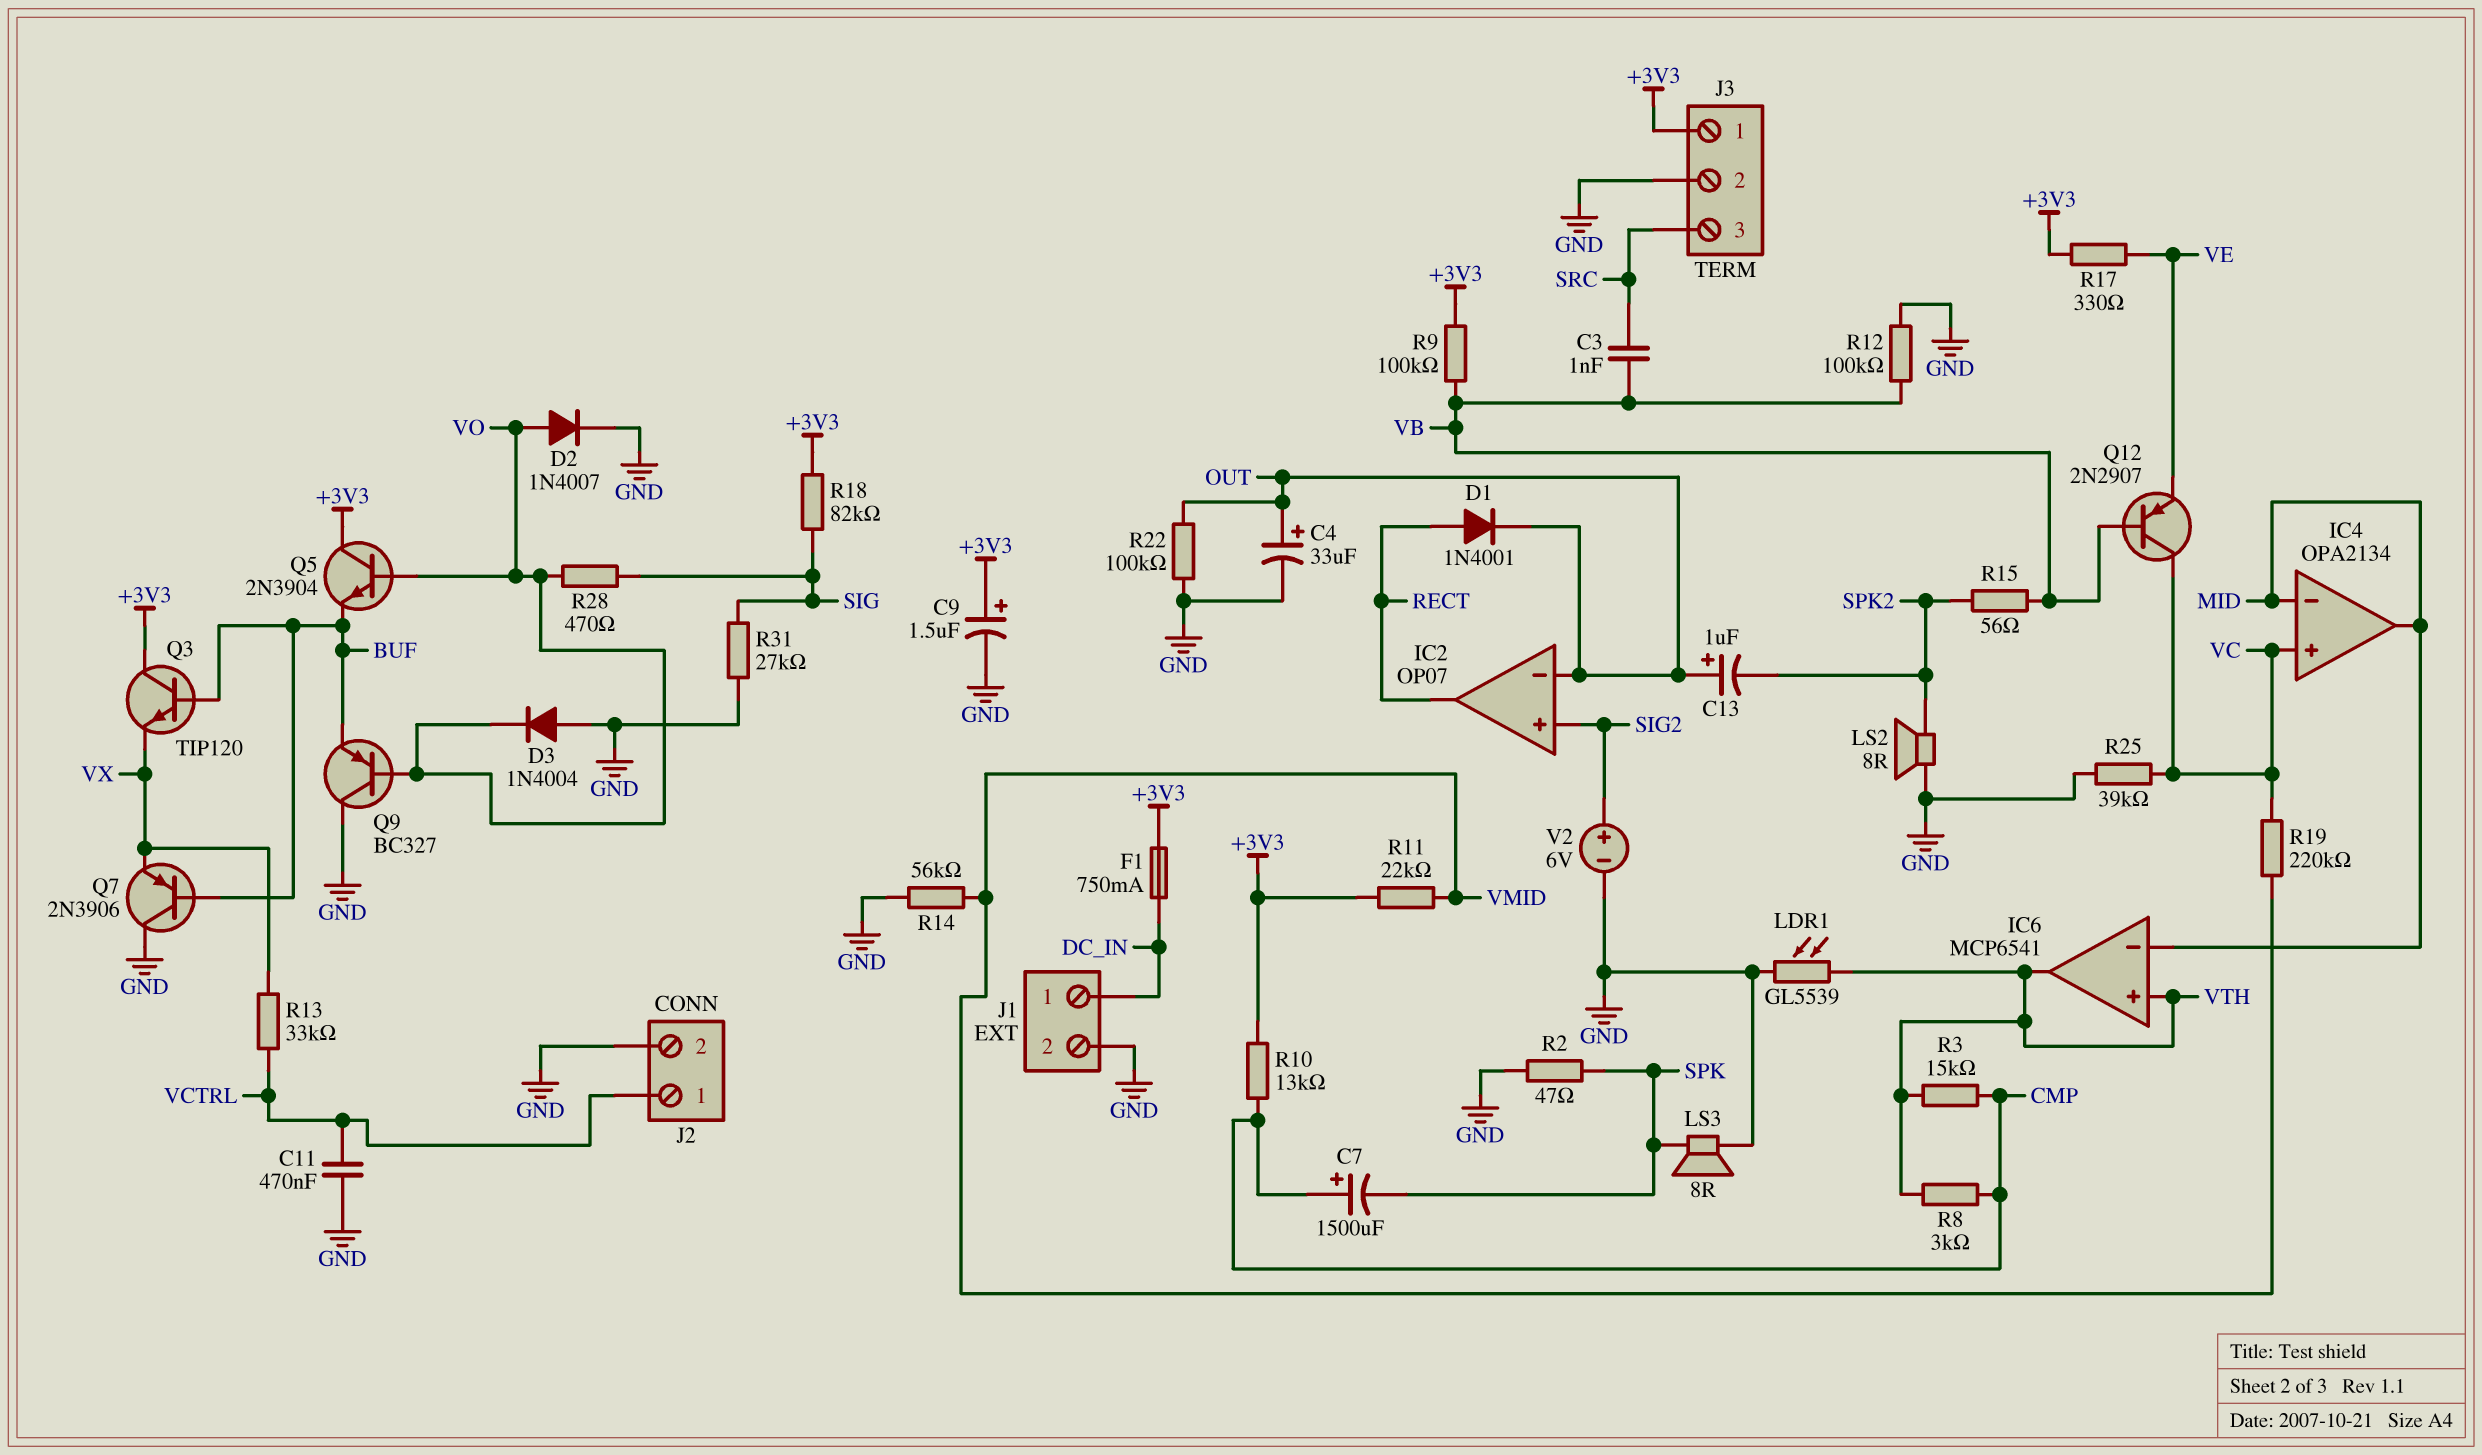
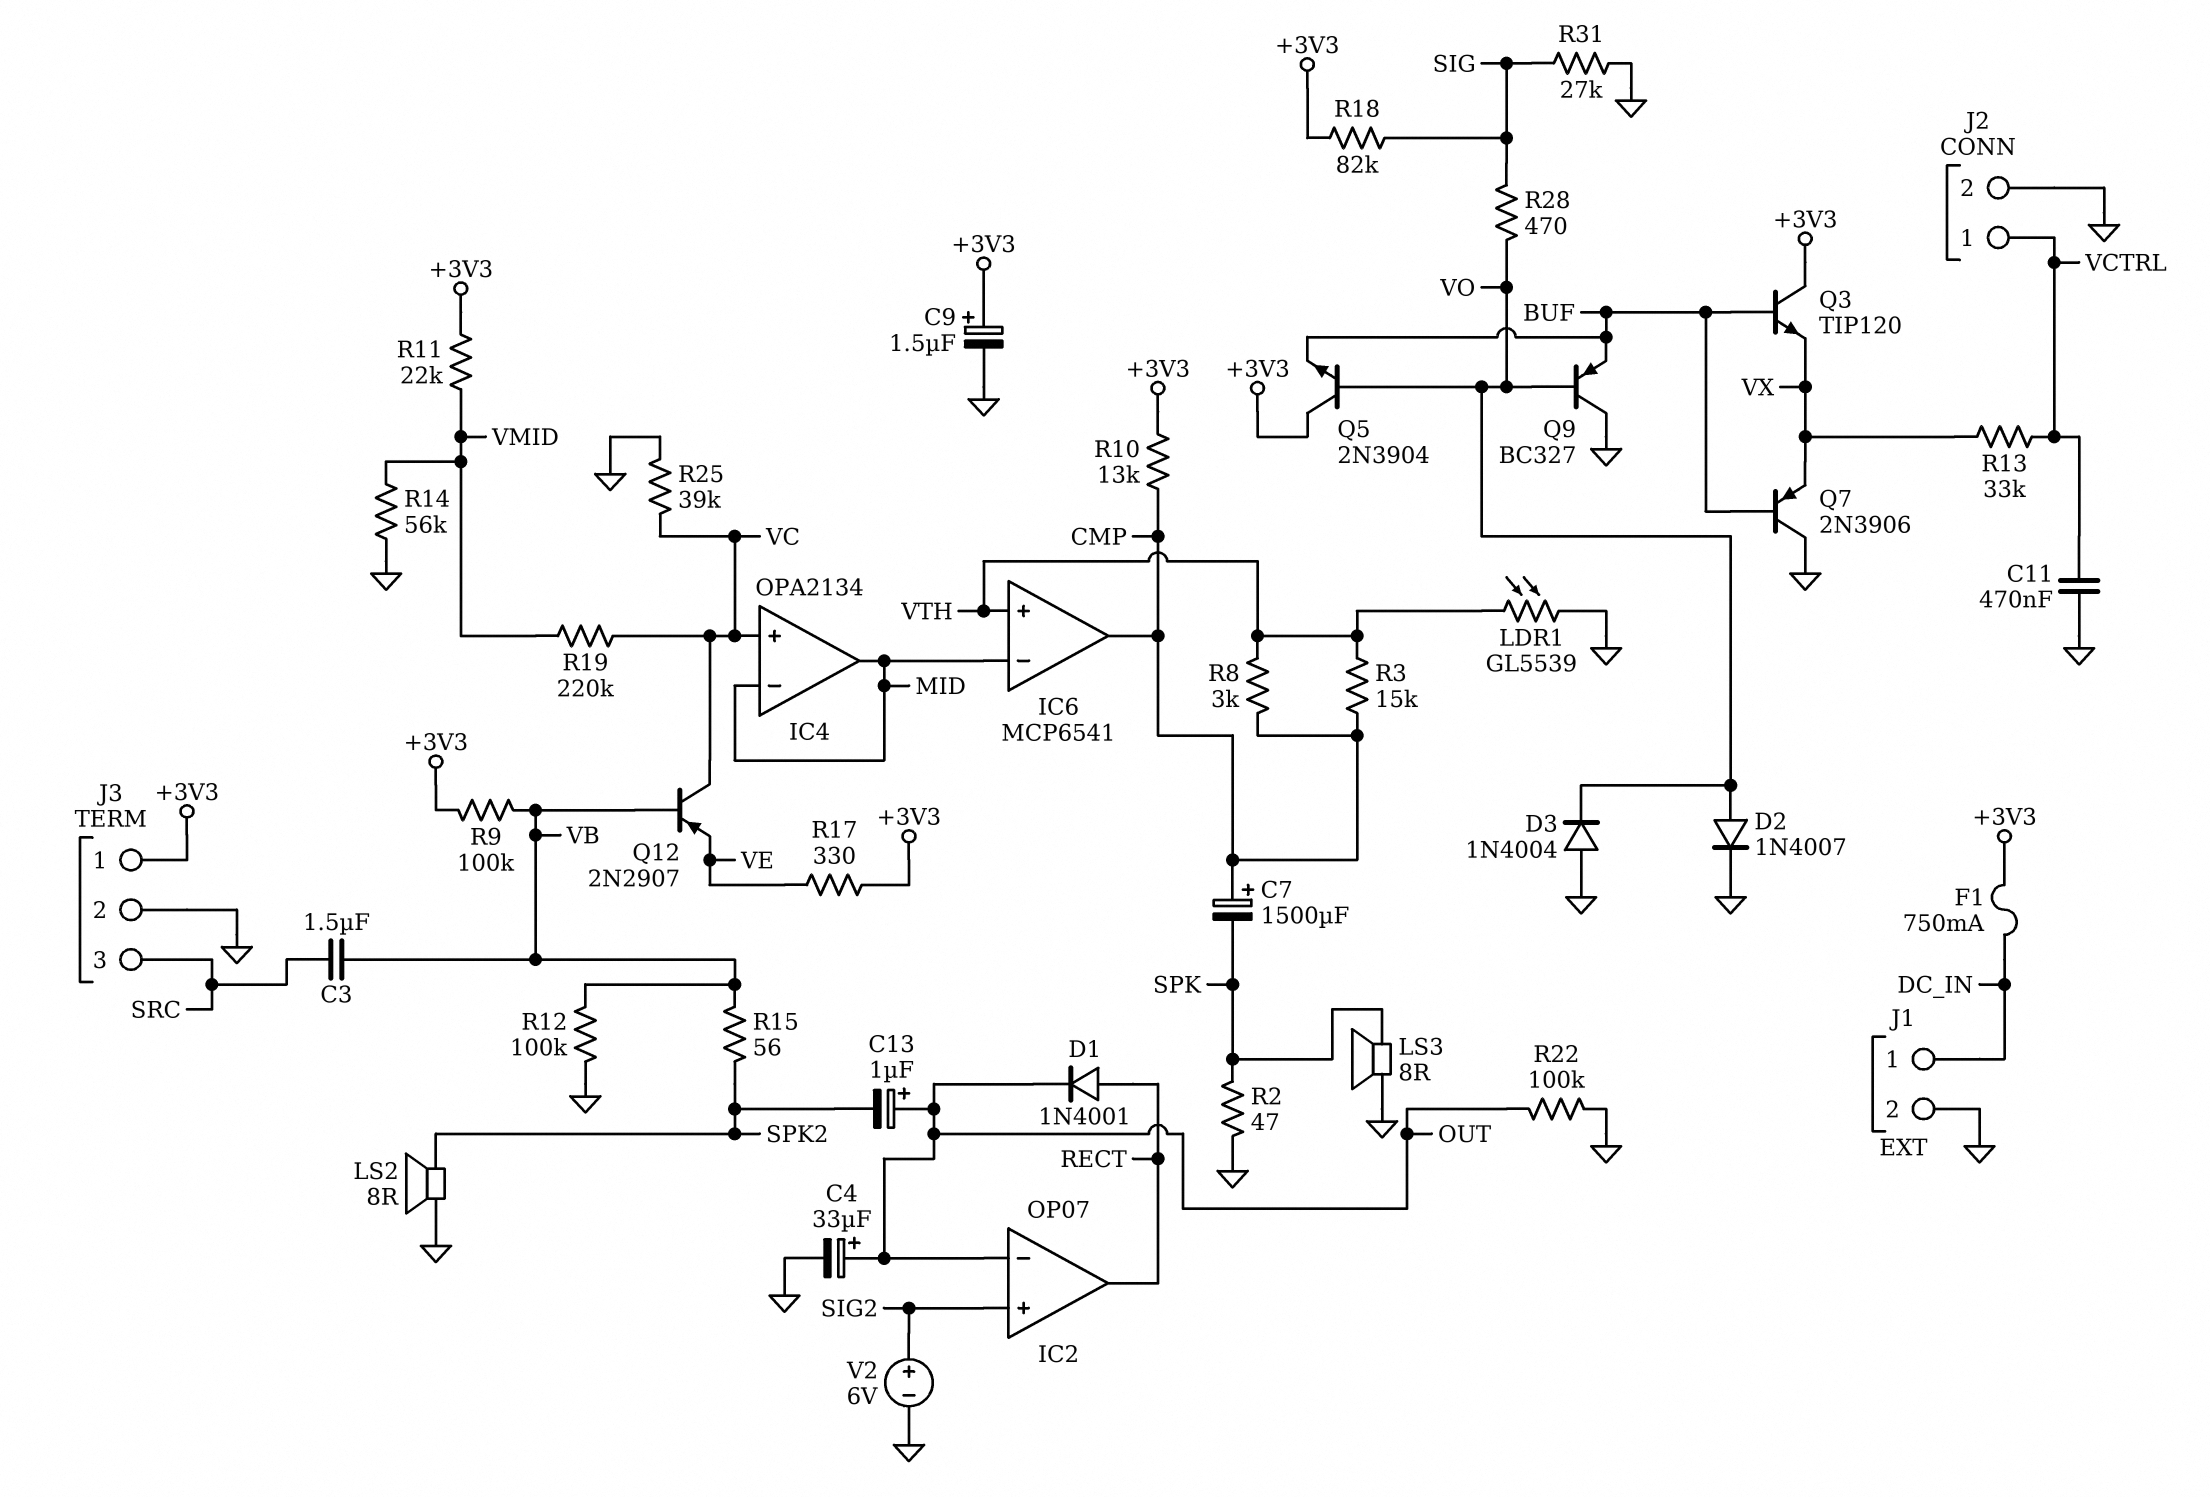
C3: 1nF (SRC, VB) -> 1.5uF (SRC, VB)
IC6 pin out: VTH -> CMP

